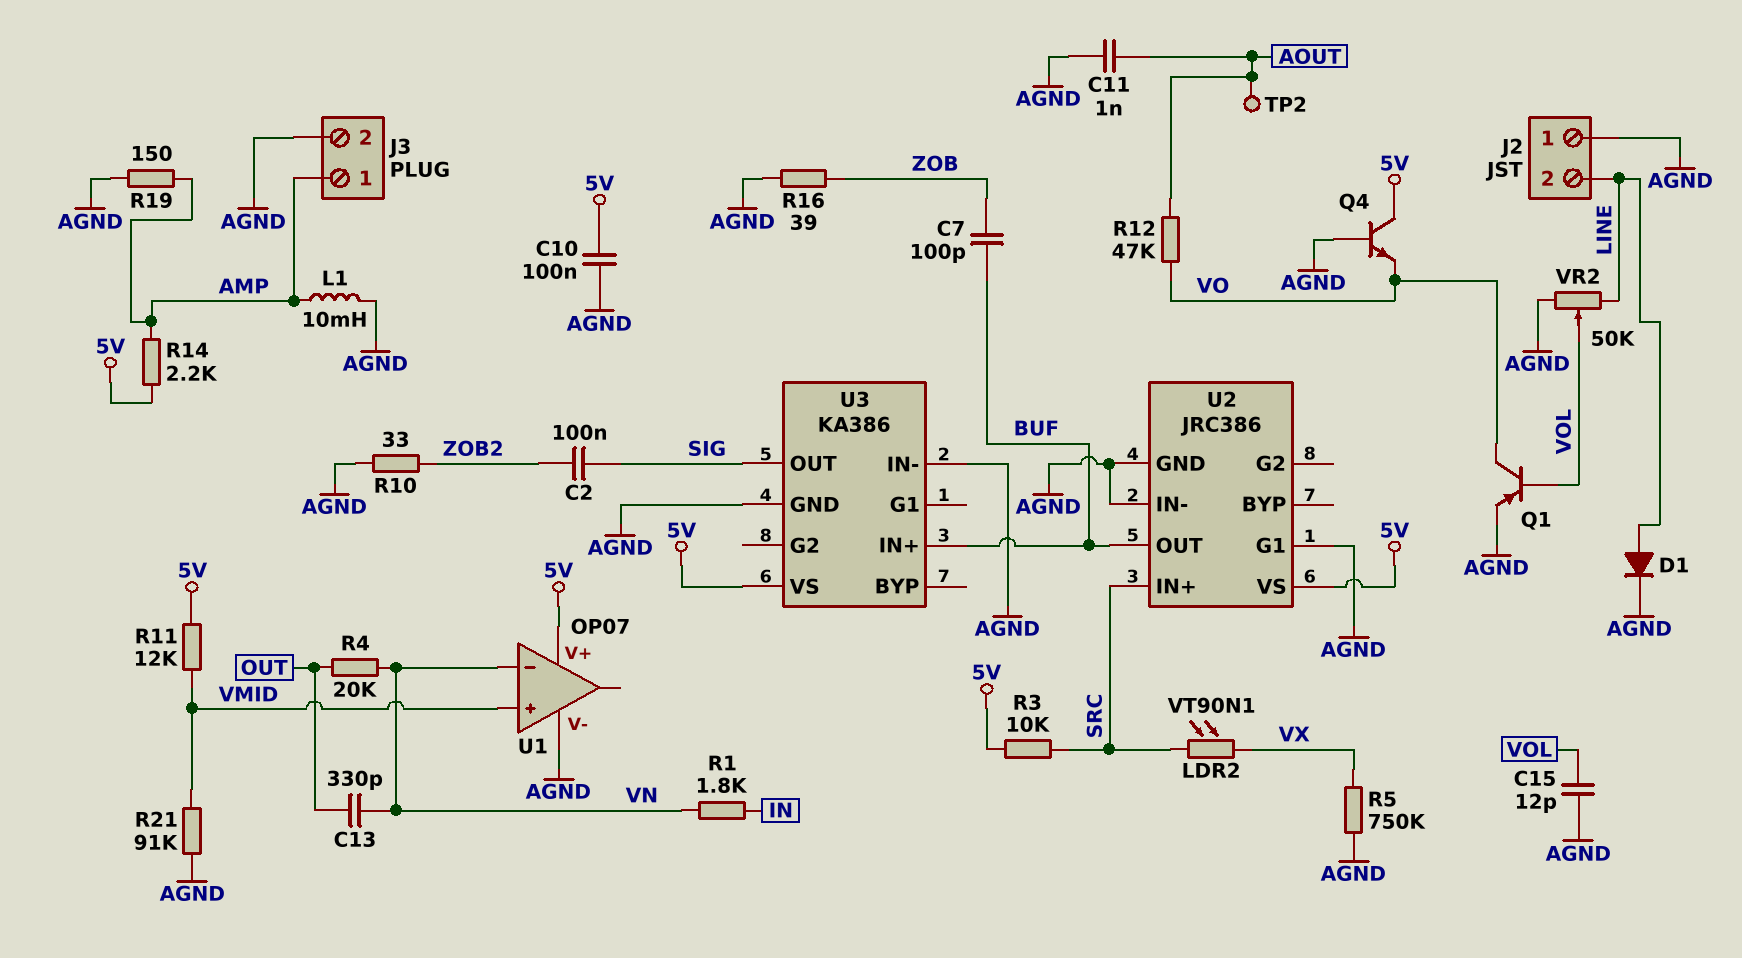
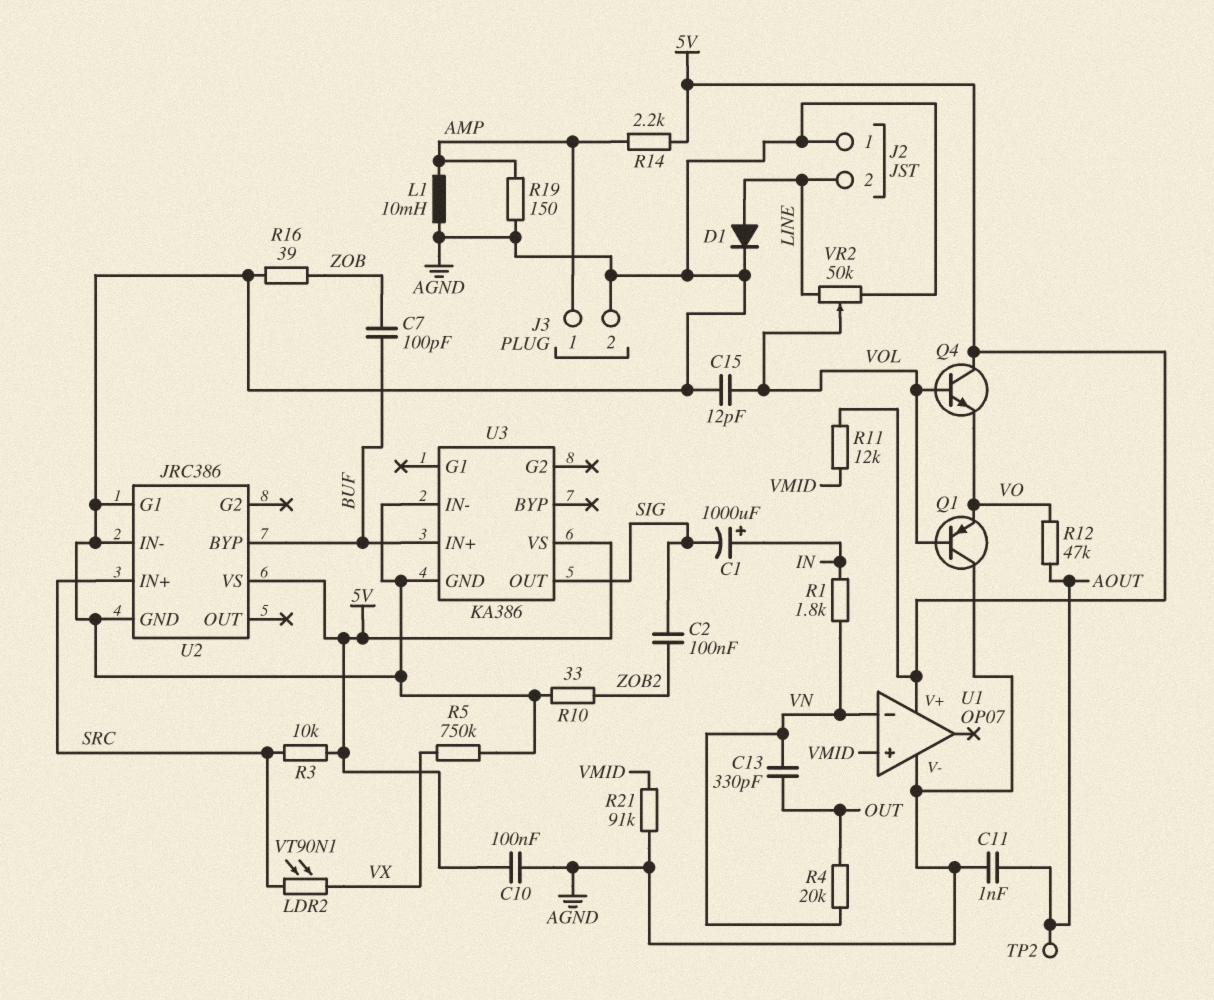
C1: none -> 1000uF (plus IN, minus SIG)
Q1: PNP (B VOL, C VO, E AGND) -> PNP (B VOL, C AGND, E VO)
Q4: NPN (B AGND, C 5V, E VO) -> NPN (B VOL, C 5V, E VO)
U2 pin BYP: none -> BUF
U2 pin OUT: BUF -> none

